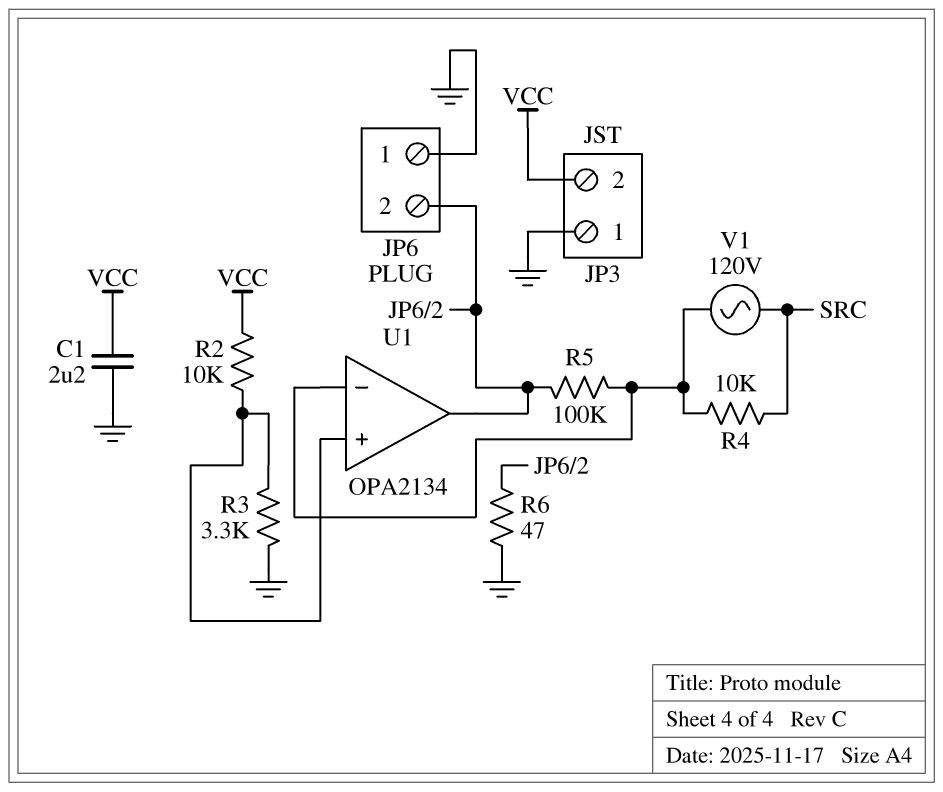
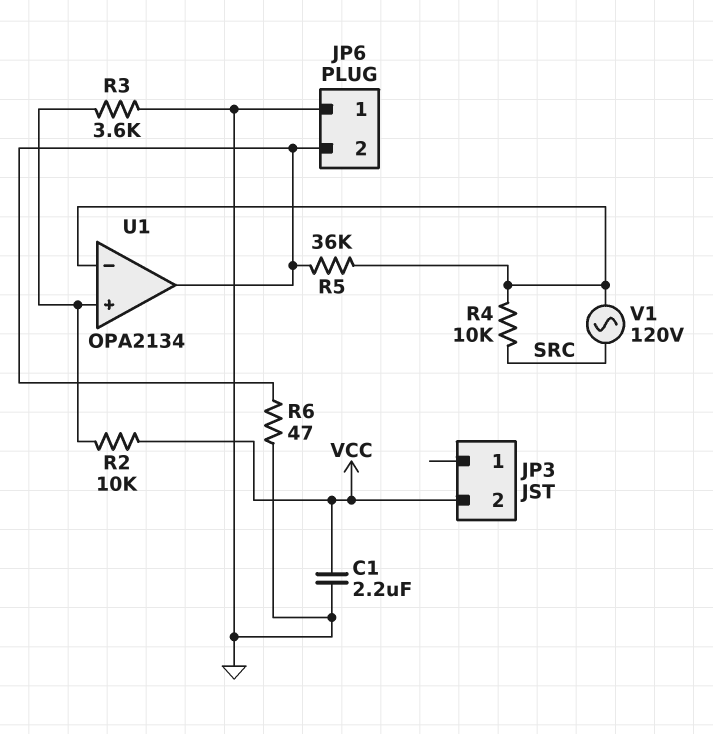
JP3 pin 1: GND -> none
R3: 3.3k (GND, U1/in+) -> 3.6k (GND, U1/in+)
R5: 100k (JP6/2, U1/in-) -> 36k (JP6/2, U1/in-)

